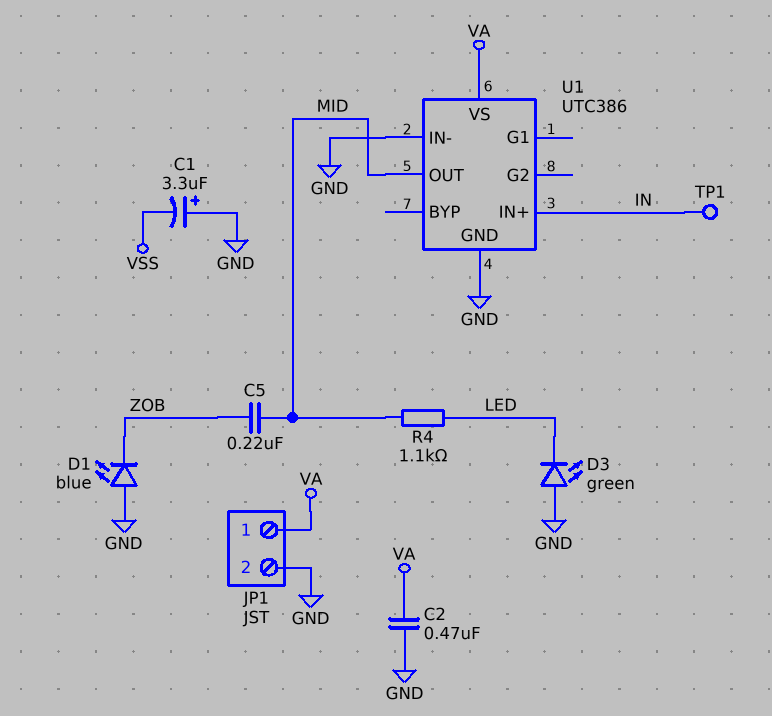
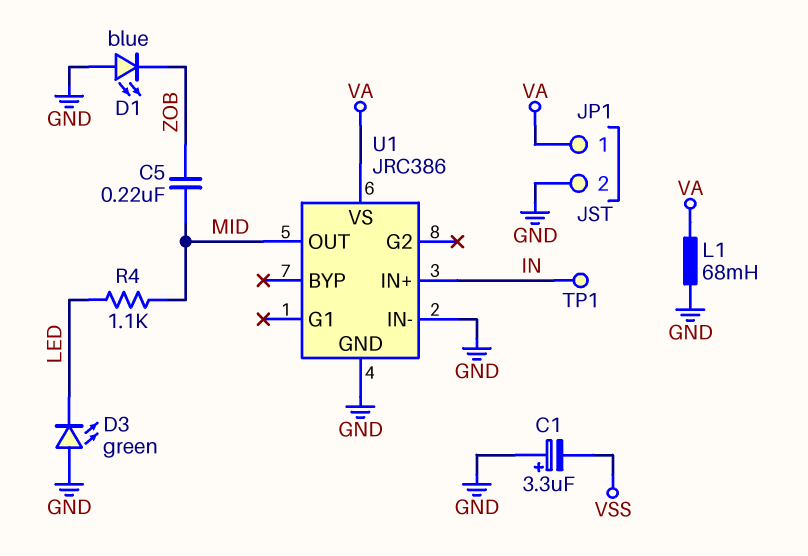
C2: 470nF (GND, VA) -> none
L1: none -> 68mH (GND, VA)
U1: UTC386 -> JRC386

